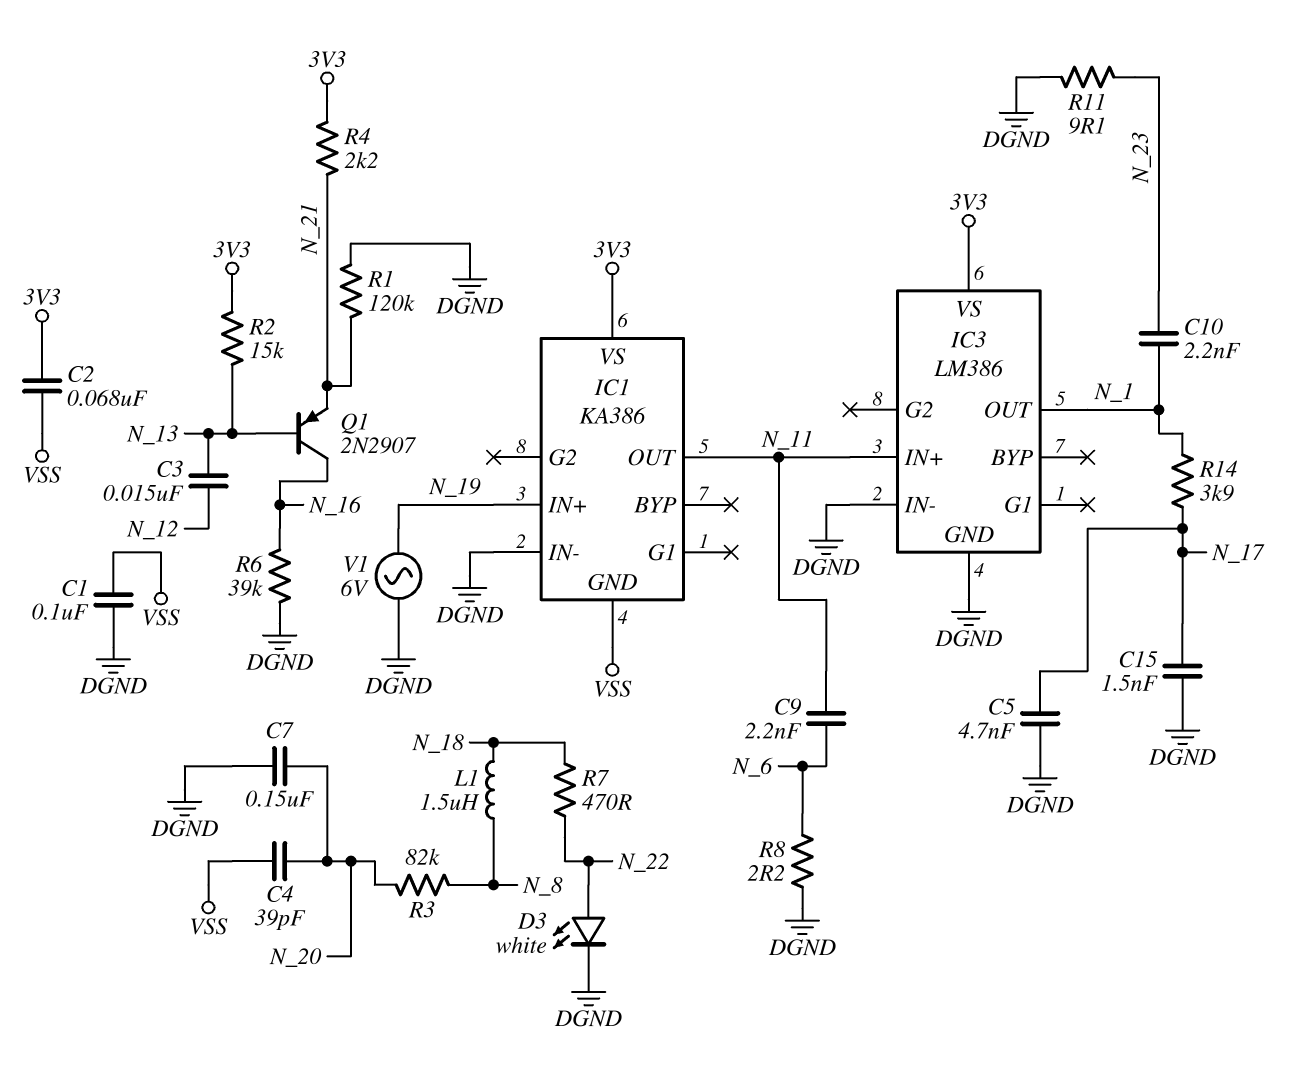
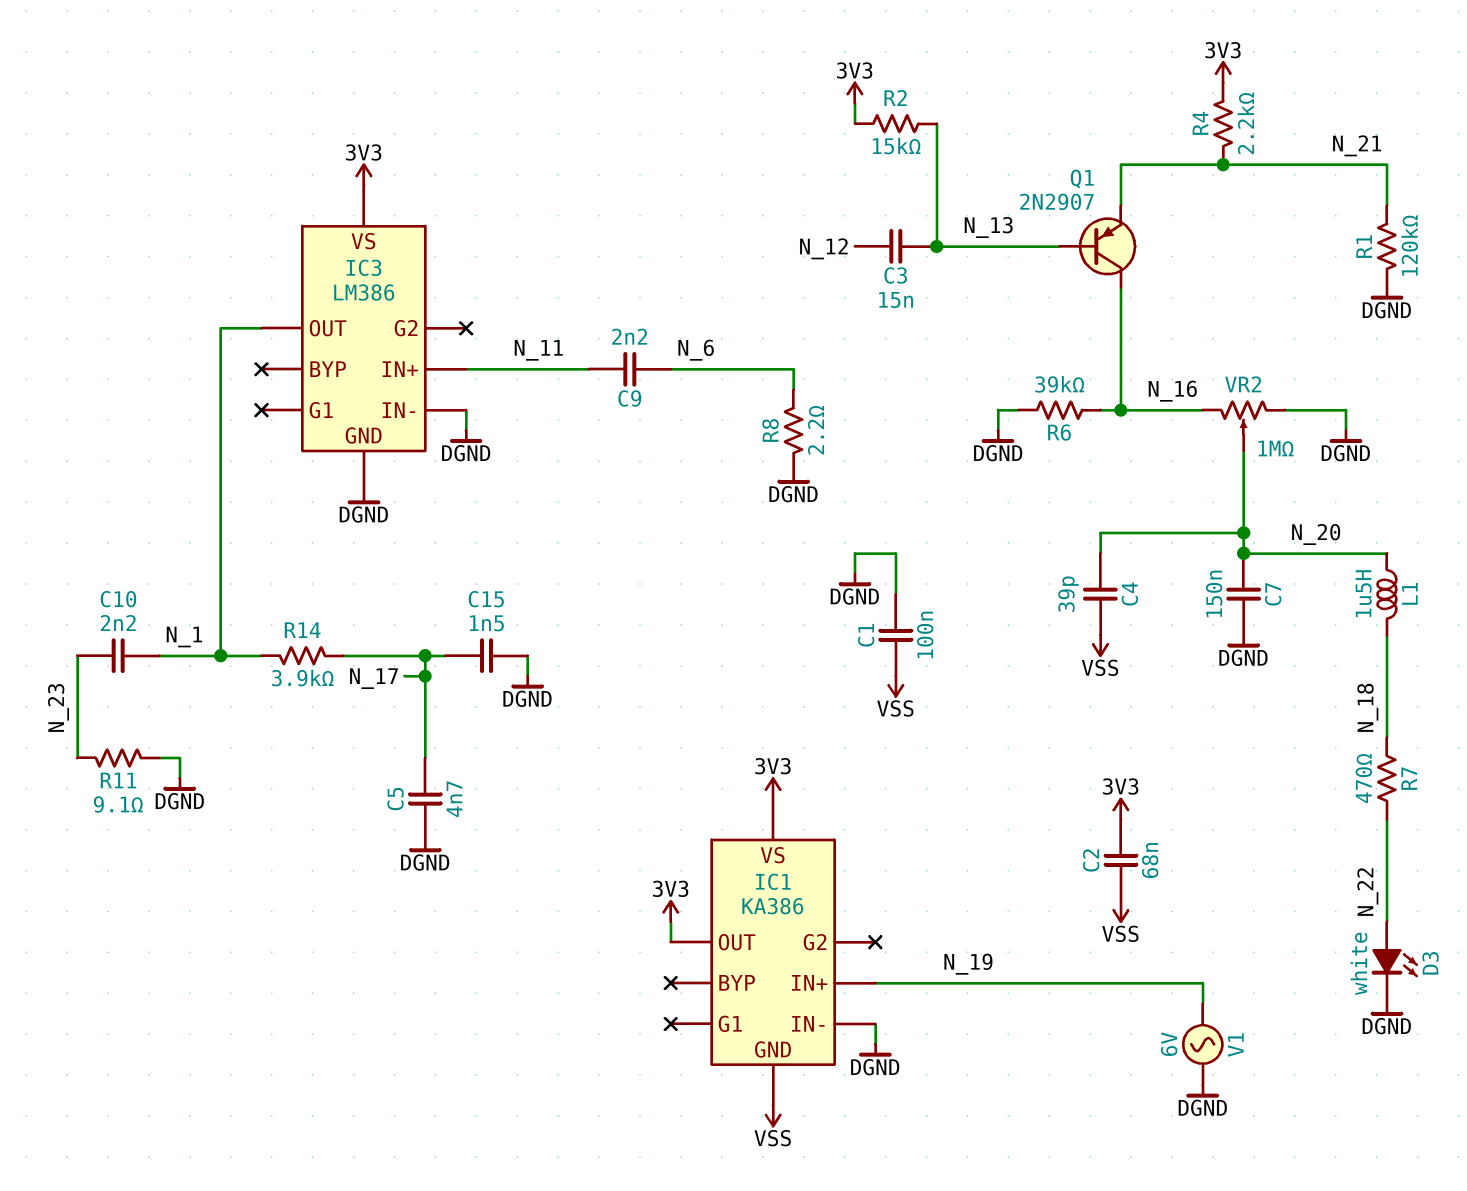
IC1 pin OUT: N_11 -> 3V3
L1: 1.5uH (N_8, N_18) -> 1.5uH (N_18, N_20)
R3: 82k (N_8, N_20) -> none
VR2: none -> 1M (DGND, N_16, wiper N_20)

